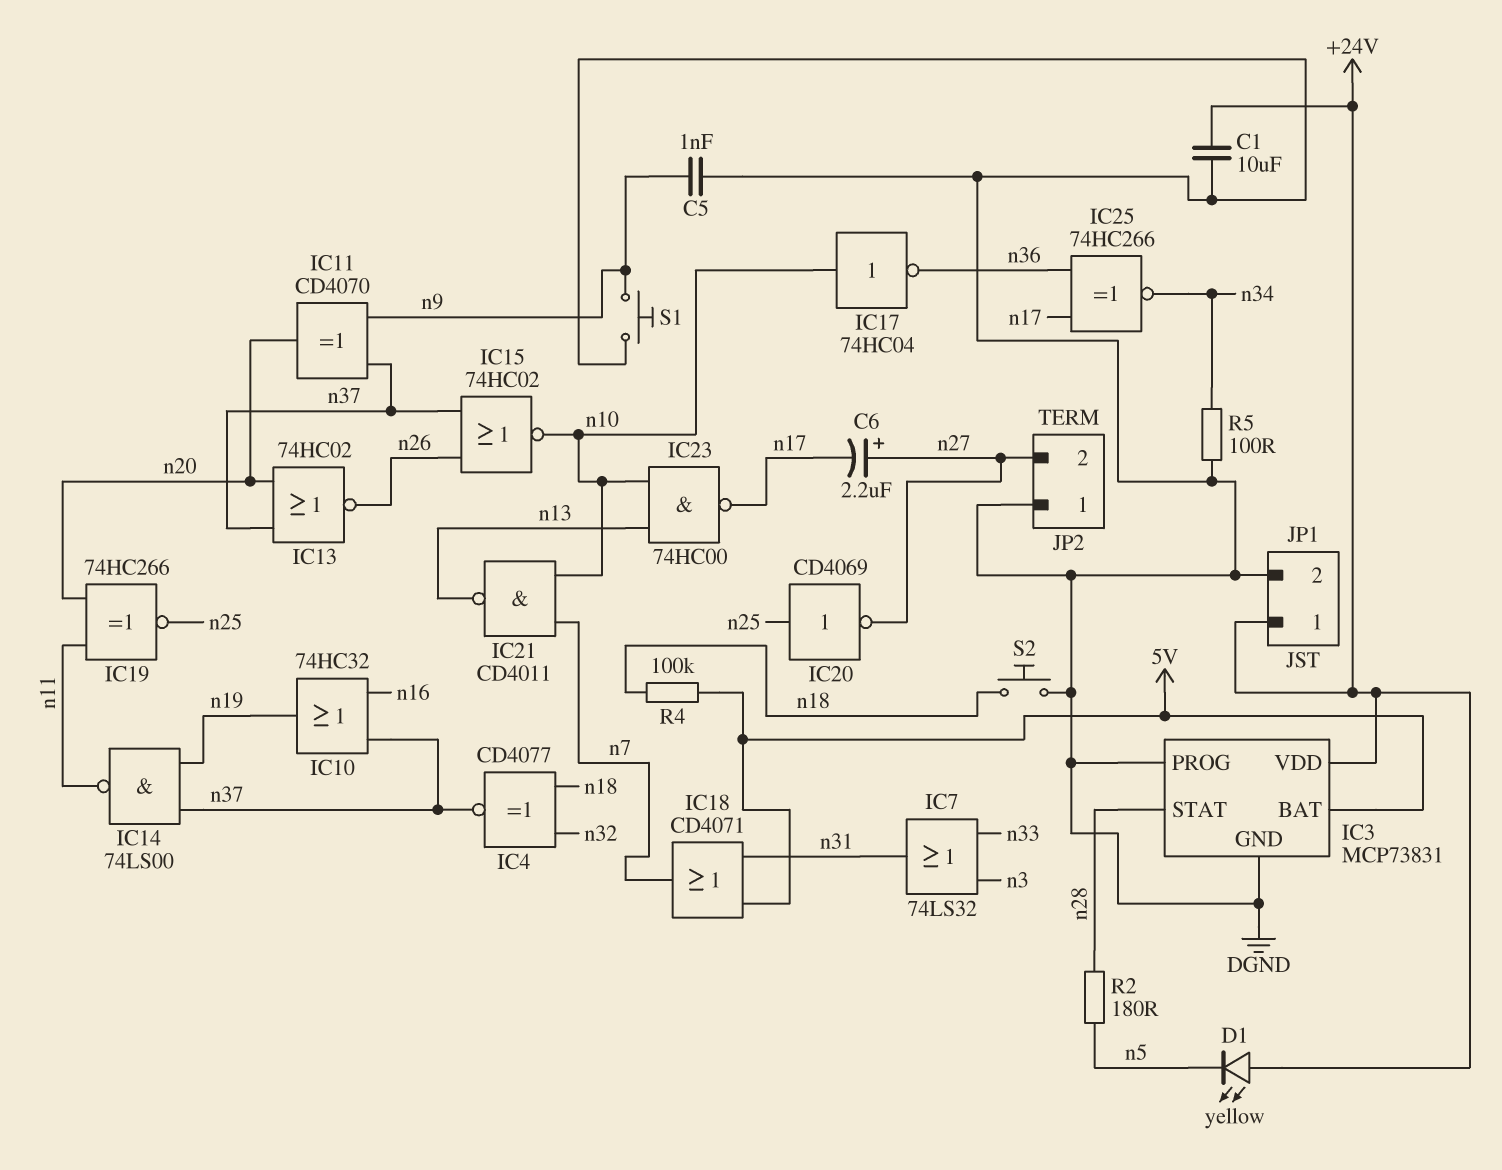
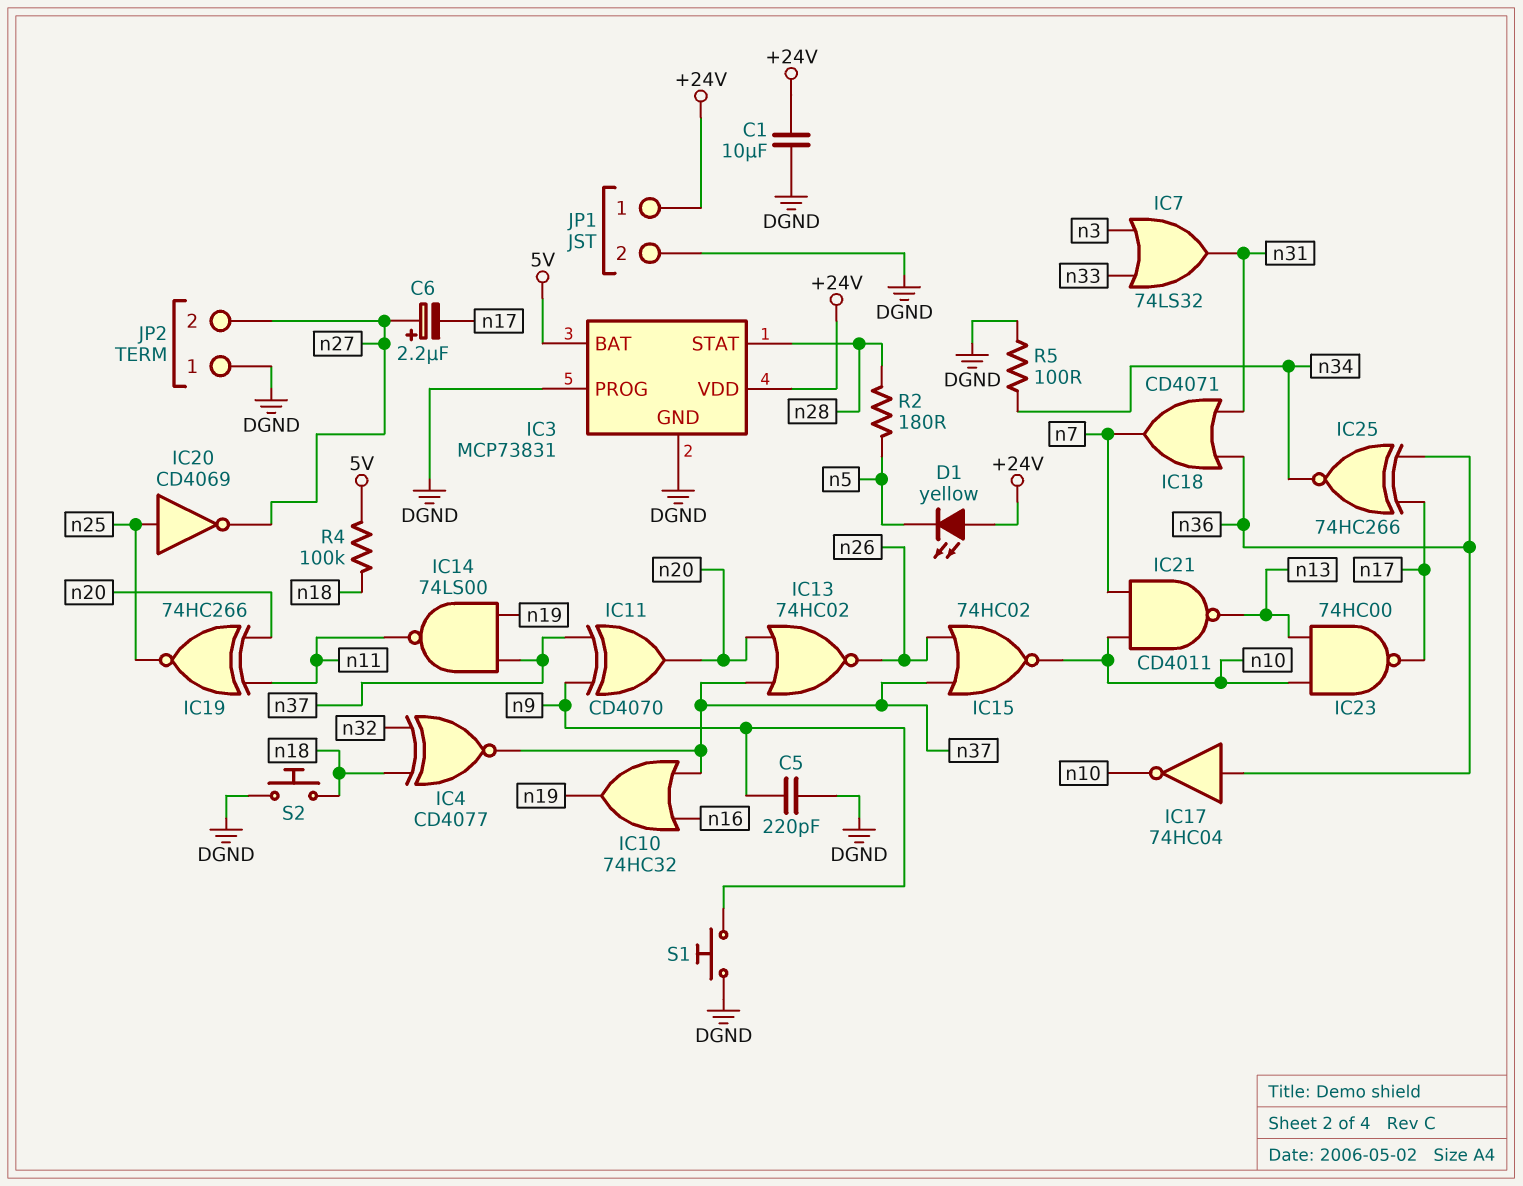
C5: 1nF (DGND, n9) -> 220pF (DGND, n9)
IC17: NOT 74HC04 (in n10, out n36) -> NOT 74HC04 (in n36, out n10)
IC18: OR CD4071 (in 5V, in n31, out n7) -> OR CD4071 (in n31, in n36, out n7)

